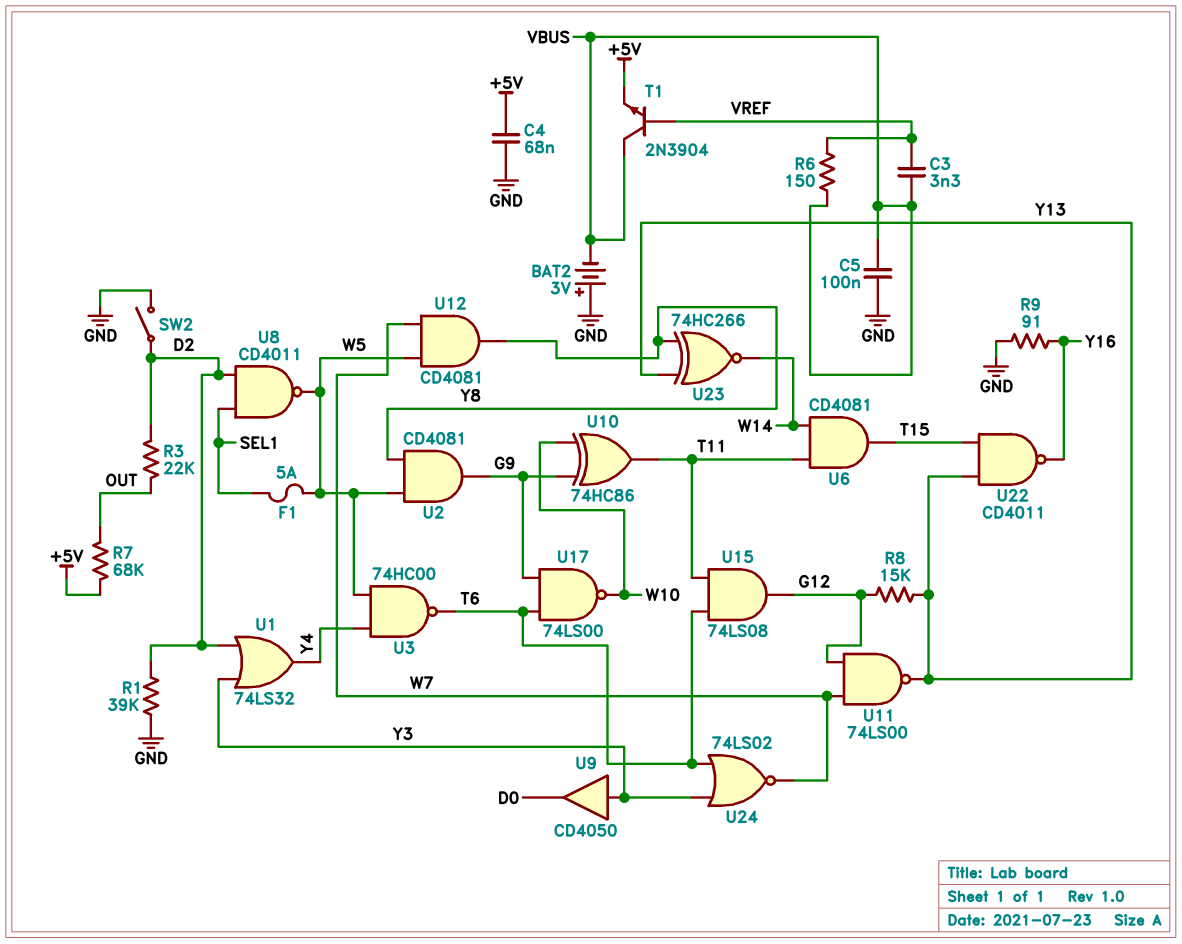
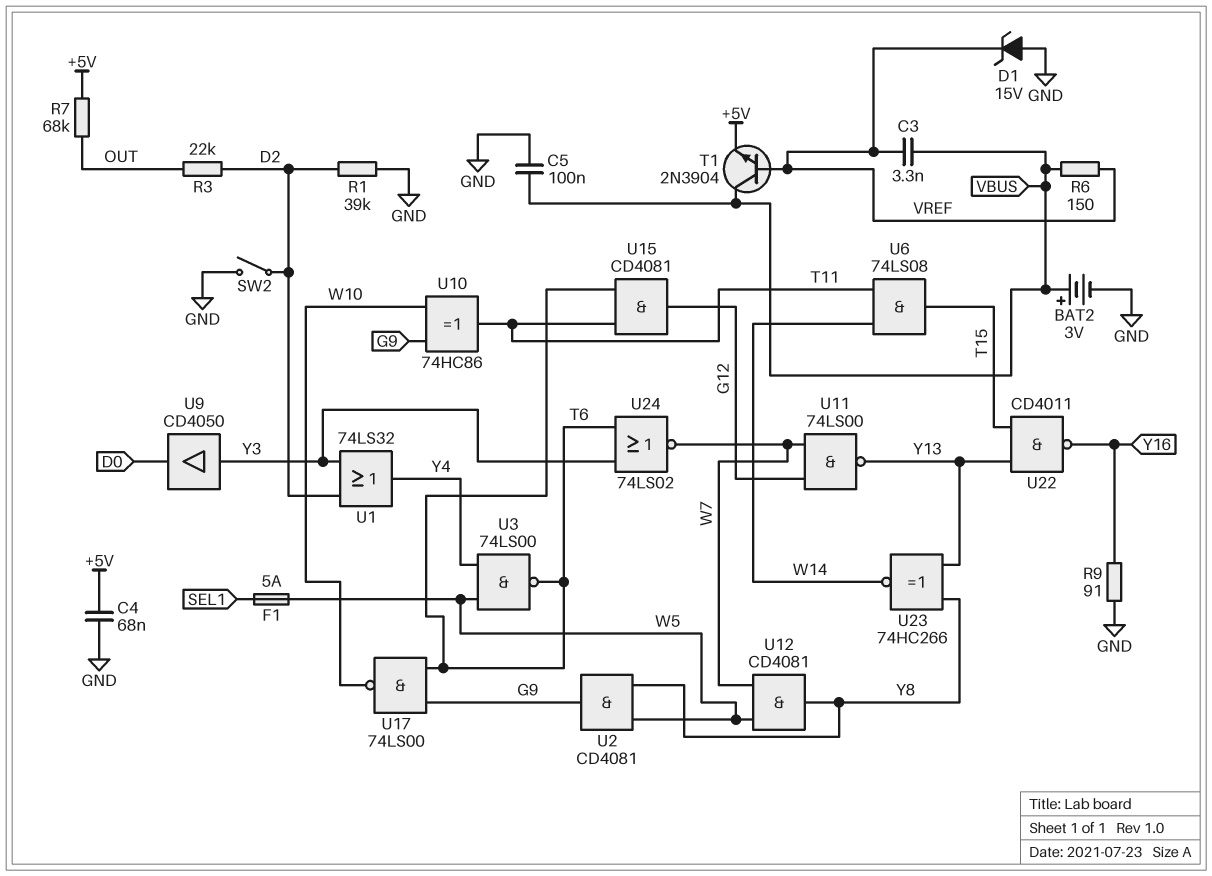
BAT2: 3V (plus GND, minus VBUS) -> 3V (plus VBUS, minus GND)
D1: none -> zener 15V (A GND, K VREF)
R8: 15k (G12, Y13) -> none
U3: NAND 74HC00 (in W5, in Y4, out T6) -> NAND 74LS00 (in W5, in Y4, out T6)
U6: AND CD4081 (in T11, in W14, out T15) -> AND 74LS08 (in T11, in W14, out T15)
U8: NAND CD4011 (in D2, in SEL1, out W5) -> none
U15: AND 74LS08 (in T6, in T11, out G12) -> AND CD4081 (in T6, in T11, out G12)

